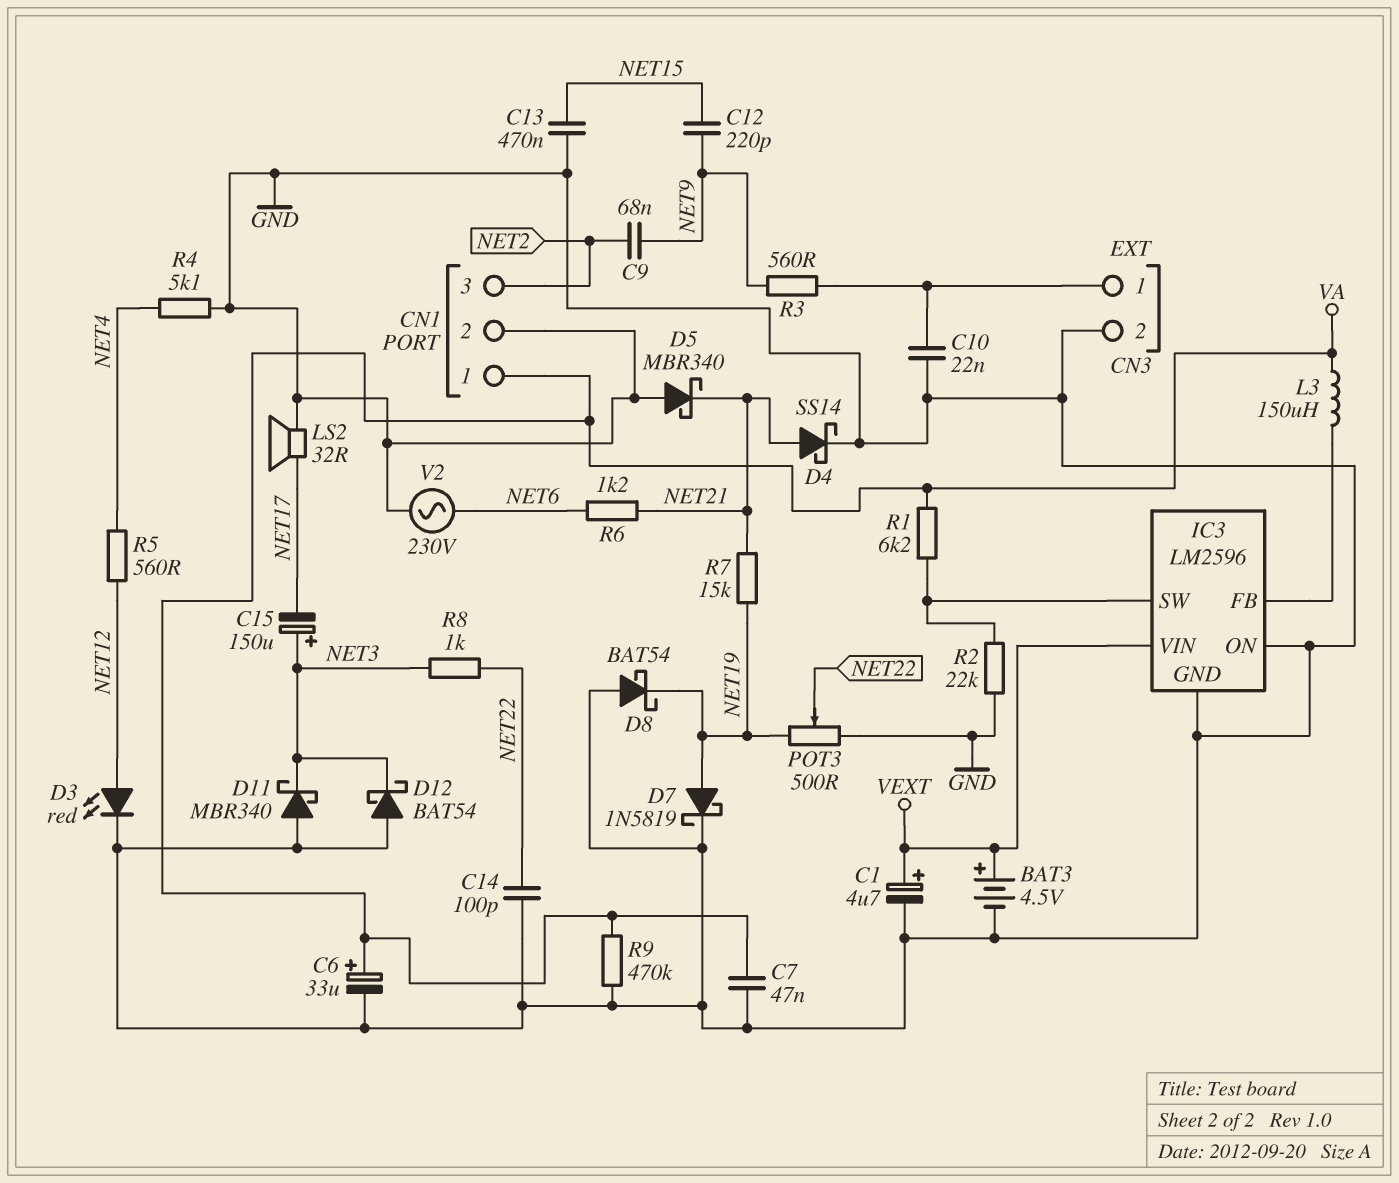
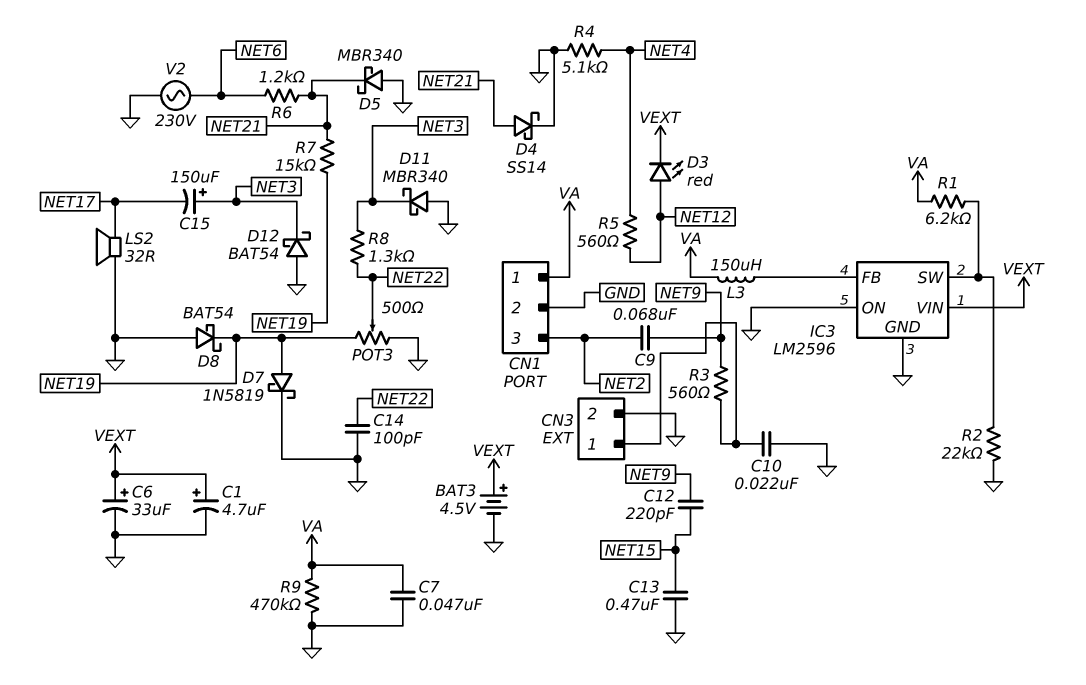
C6: 33uF (plus VA, minus GND) -> 33uF (plus VEXT, minus GND)
D3: LED red (A NET12, K GND) -> LED red (A NET12, K VEXT)
R8: 1k (NET3, NET22) -> 1.3k (NET3, NET22)

